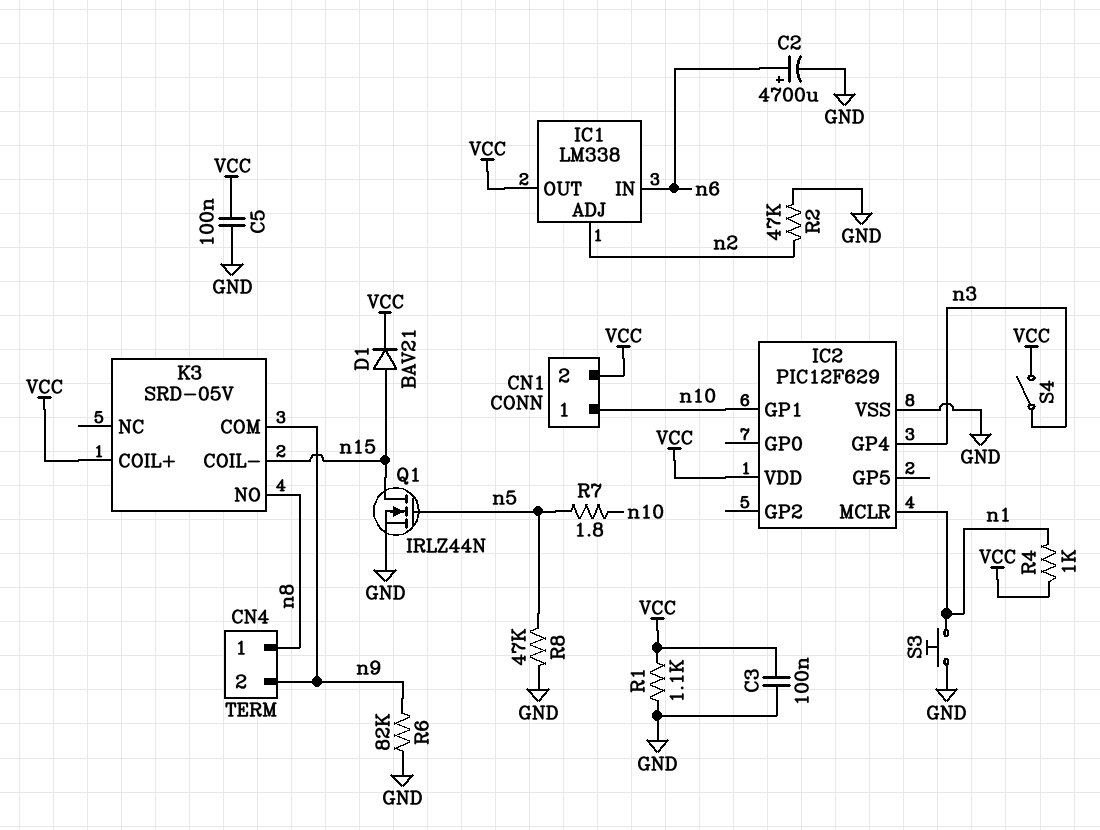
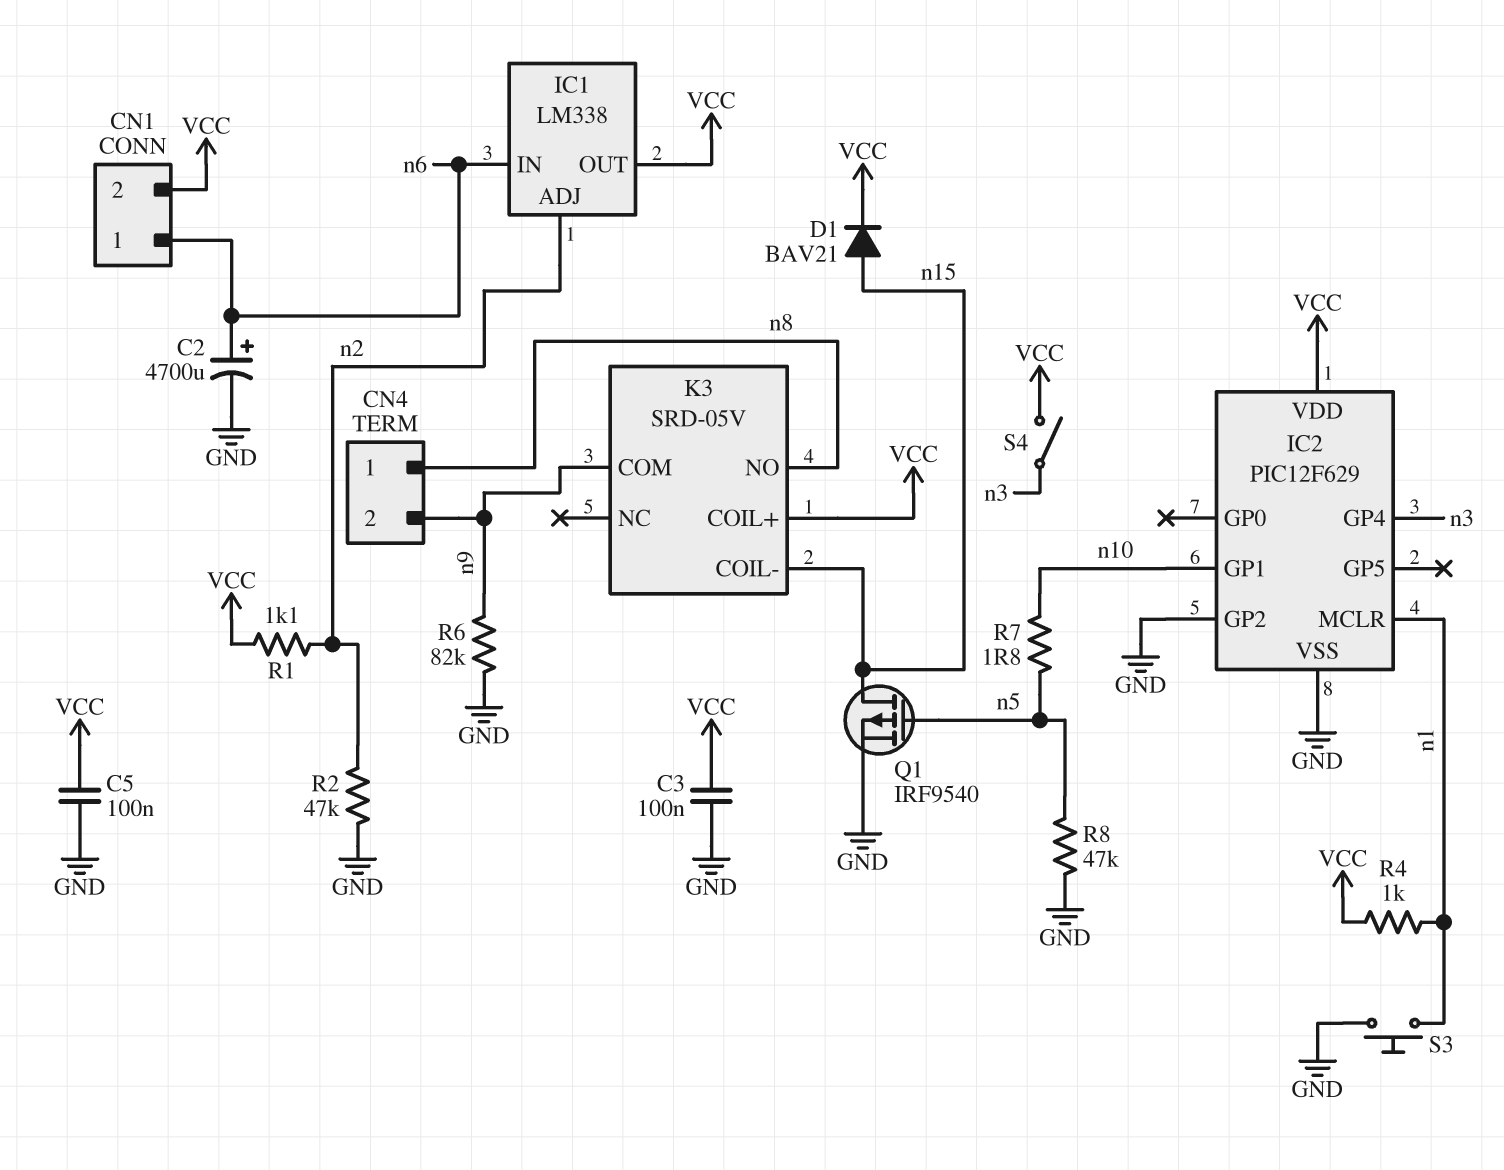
CN1 pin 1: n10 -> n6
IC2 pin GP2: none -> GND
Q1: NMOS IRLZ44N (G n5, D n15, S GND) -> PMOS IRF9540 (G n5, D n15, S GND)
R1: 1.1k (GND, VCC) -> 1.1k (VCC, n2)

